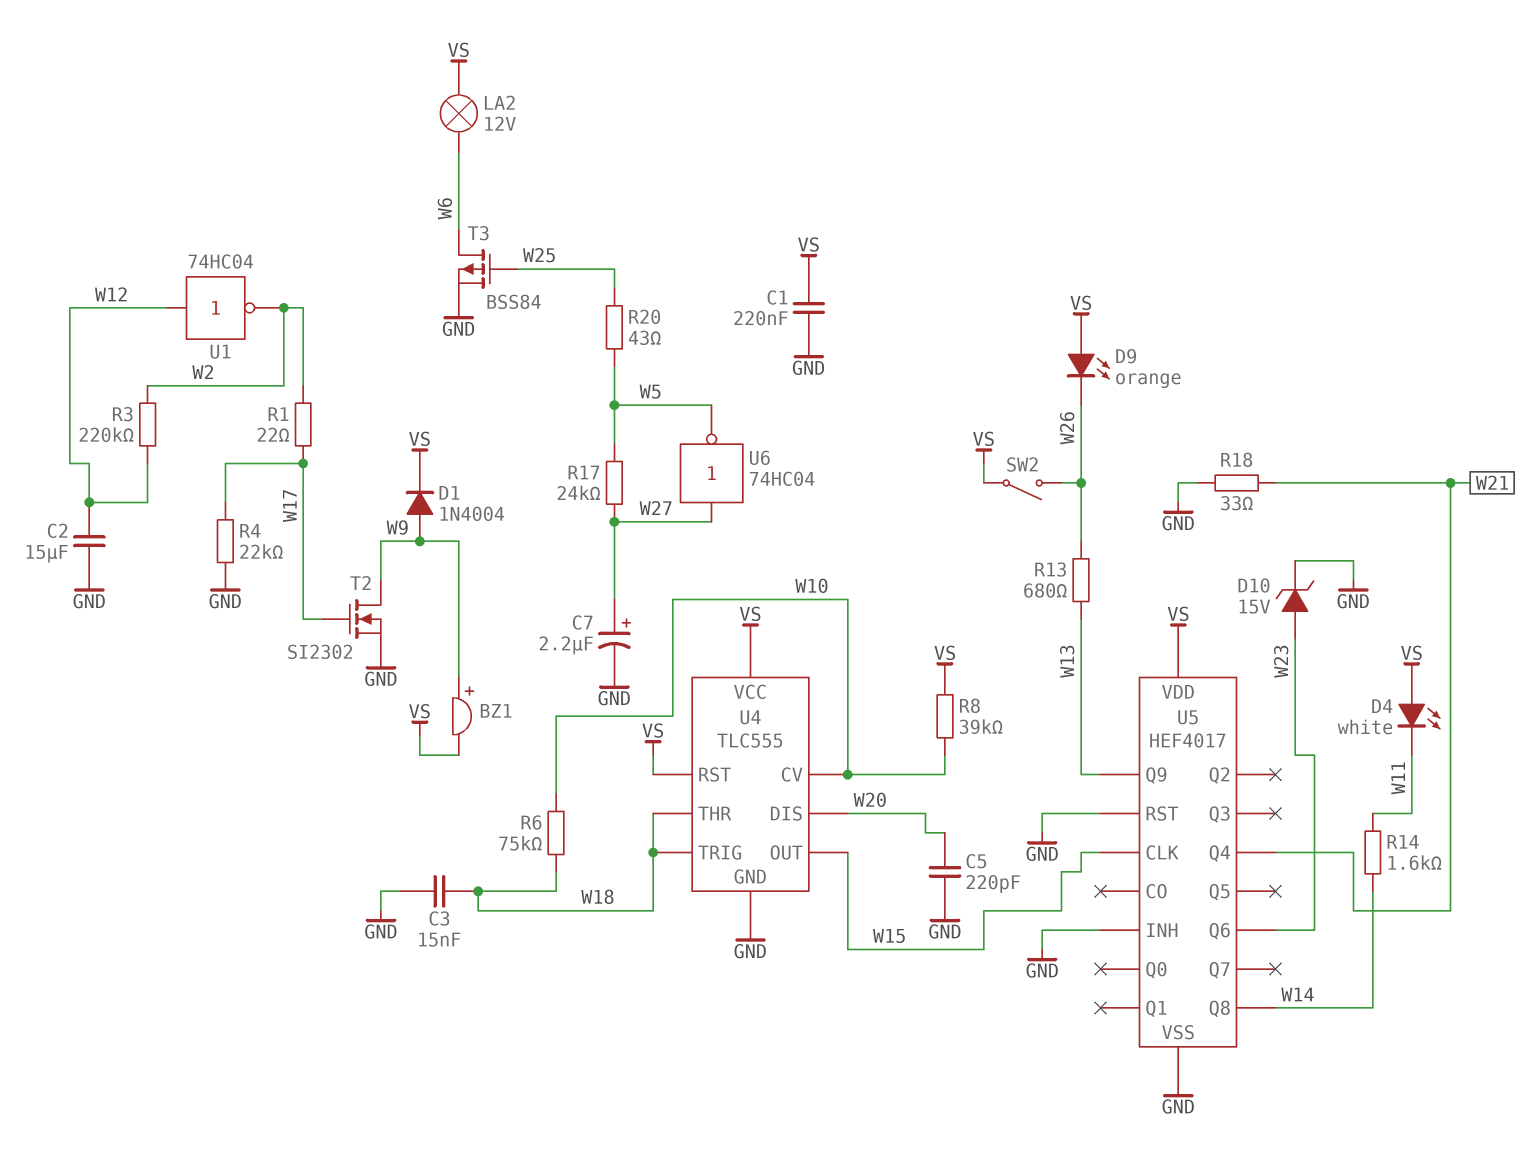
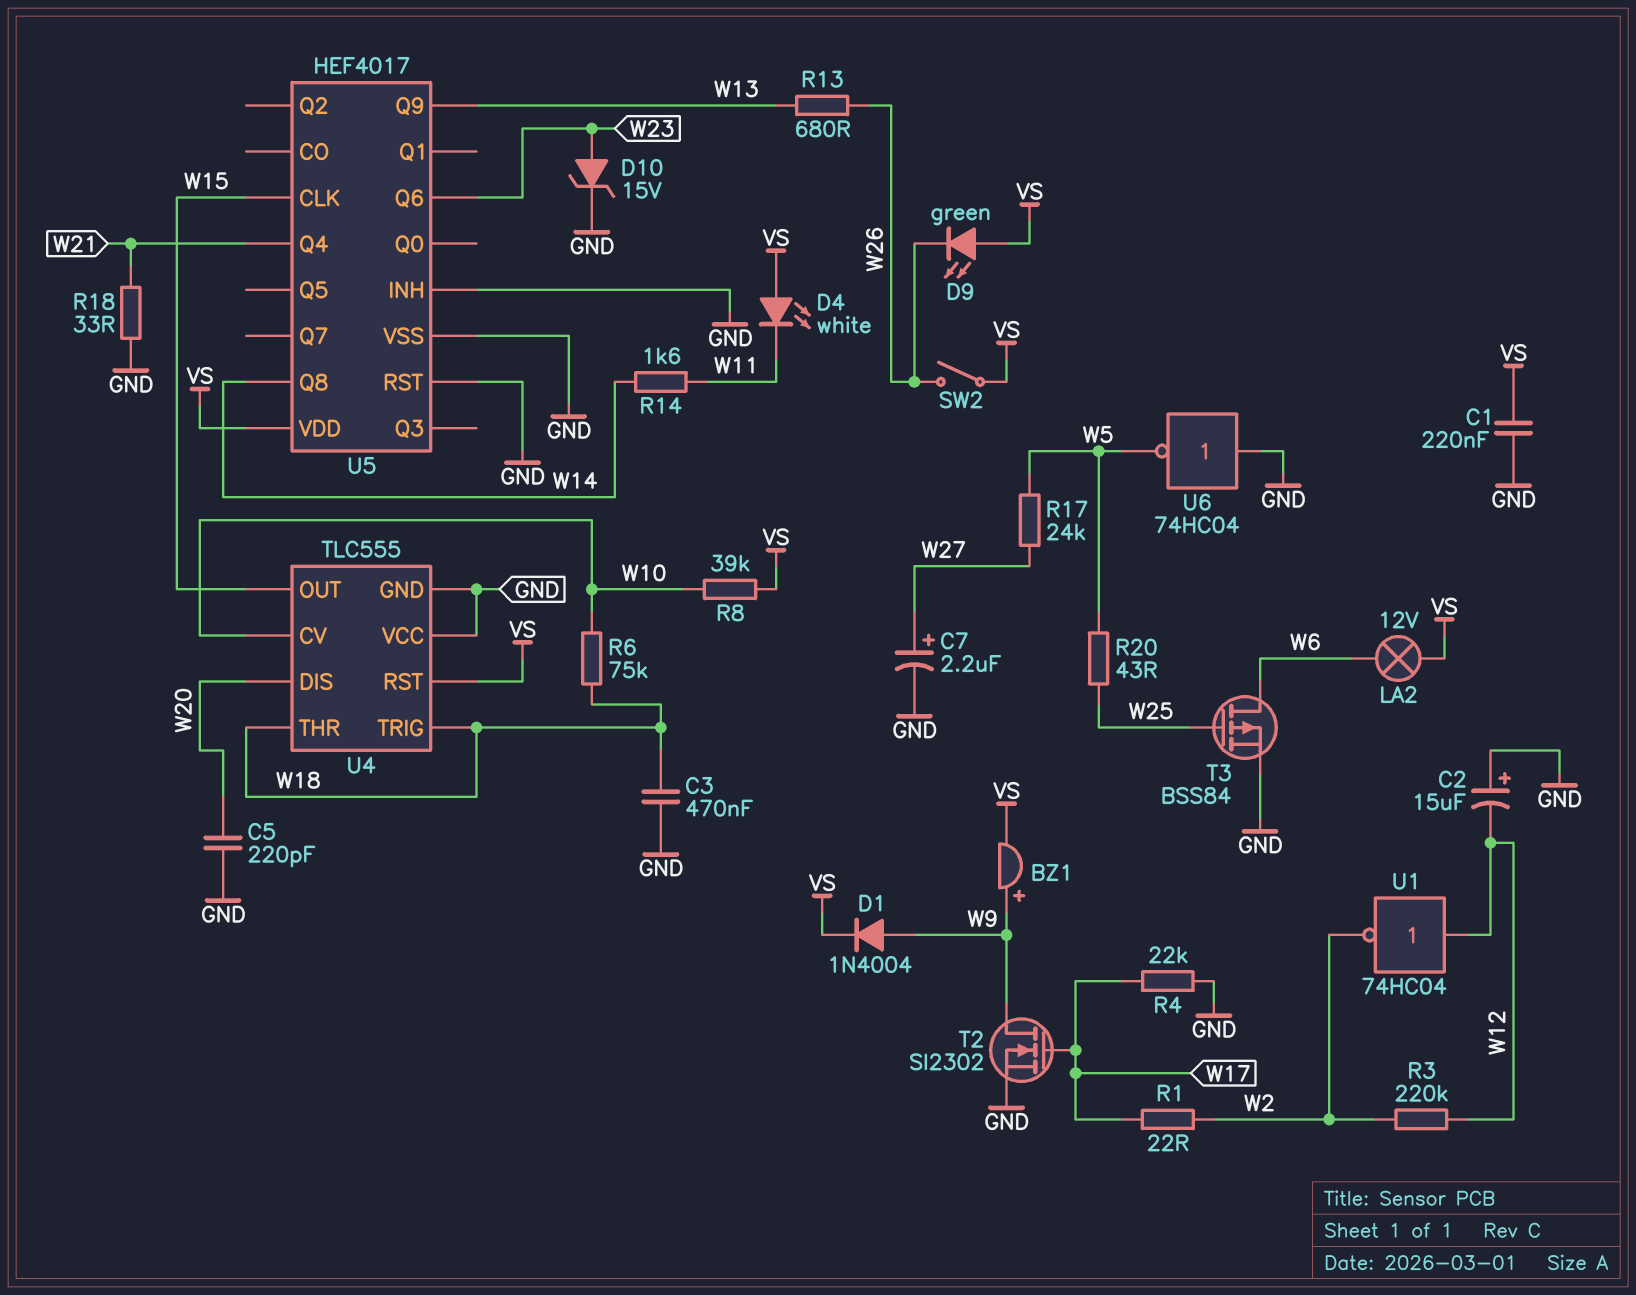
C2: 15uF (GND, W12) -> 15uF (plus GND, minus W12)
C3: 15nF (GND, W18) -> 470nF (GND, W18)
D9: LED orange (A VS, K W26) -> LED green (A VS, K W26)
U4 pin VCC: VS -> GND
U6: NOT 74HC04 (in W27, out W5) -> NOT 74HC04 (in GND, out W5)

